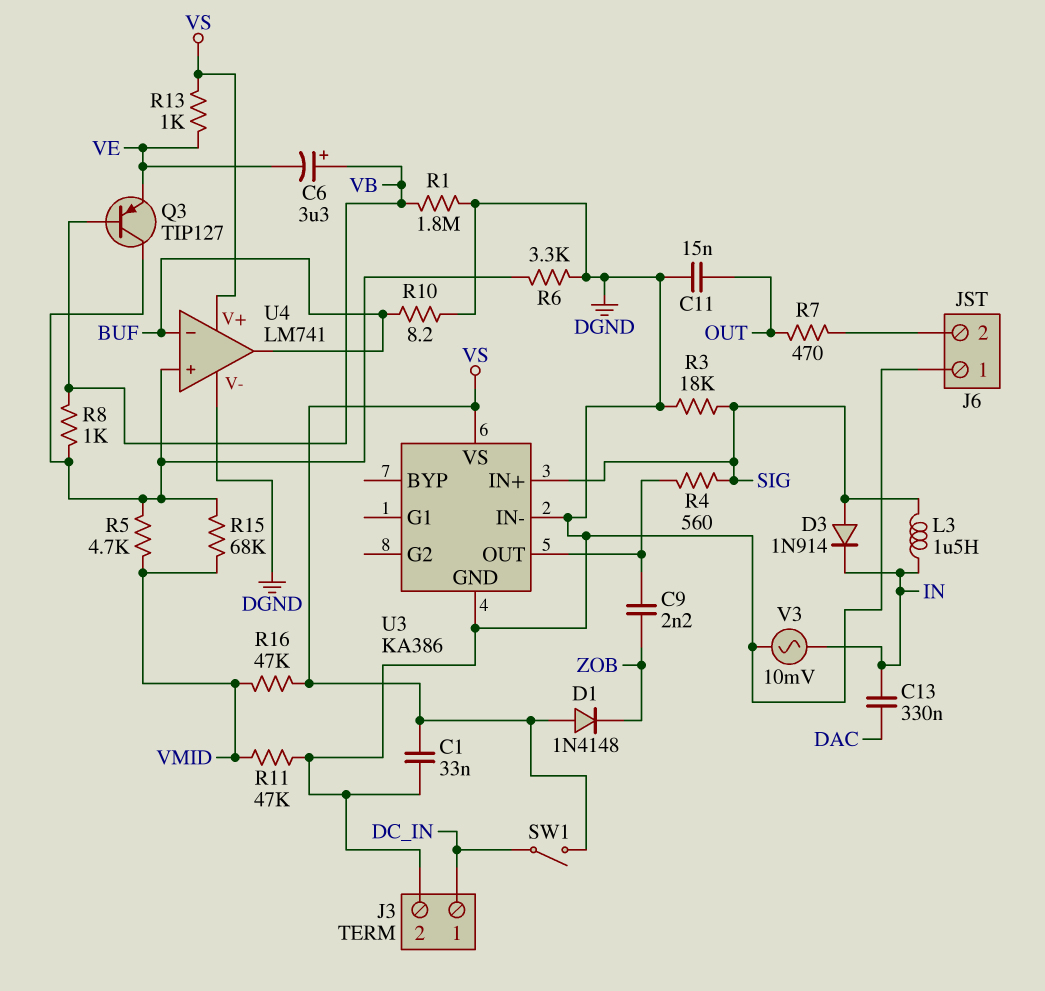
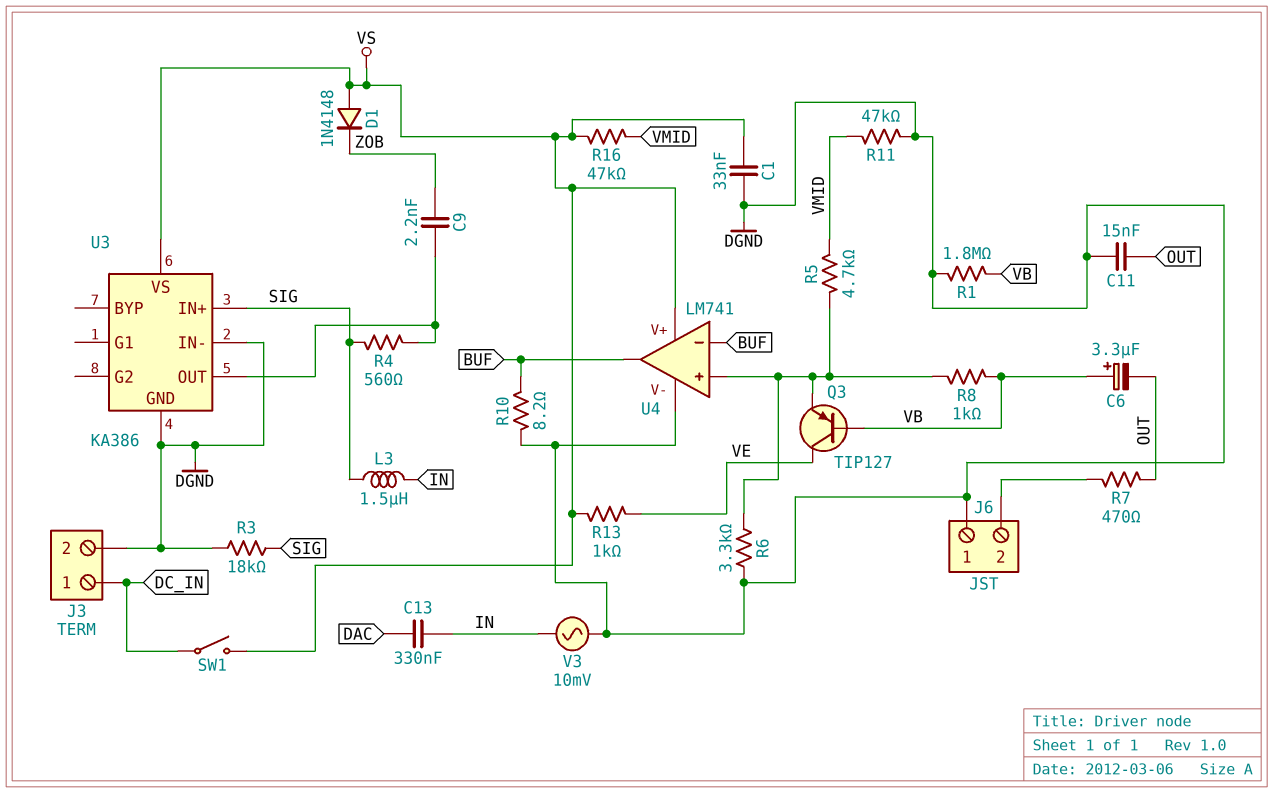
C6: 3.3uF (plus VB, minus VE) -> 3.3uF (plus VB, minus OUT)
D3: diode 1N914 (A SIG, K IN) -> none
Q3: PNP TIP127 (B VB, C U4/in+, E VE) -> PNP TIP127 (B VB, C VE, E U4/in+)
R15: 68k (U4/in+, VMID) -> none

